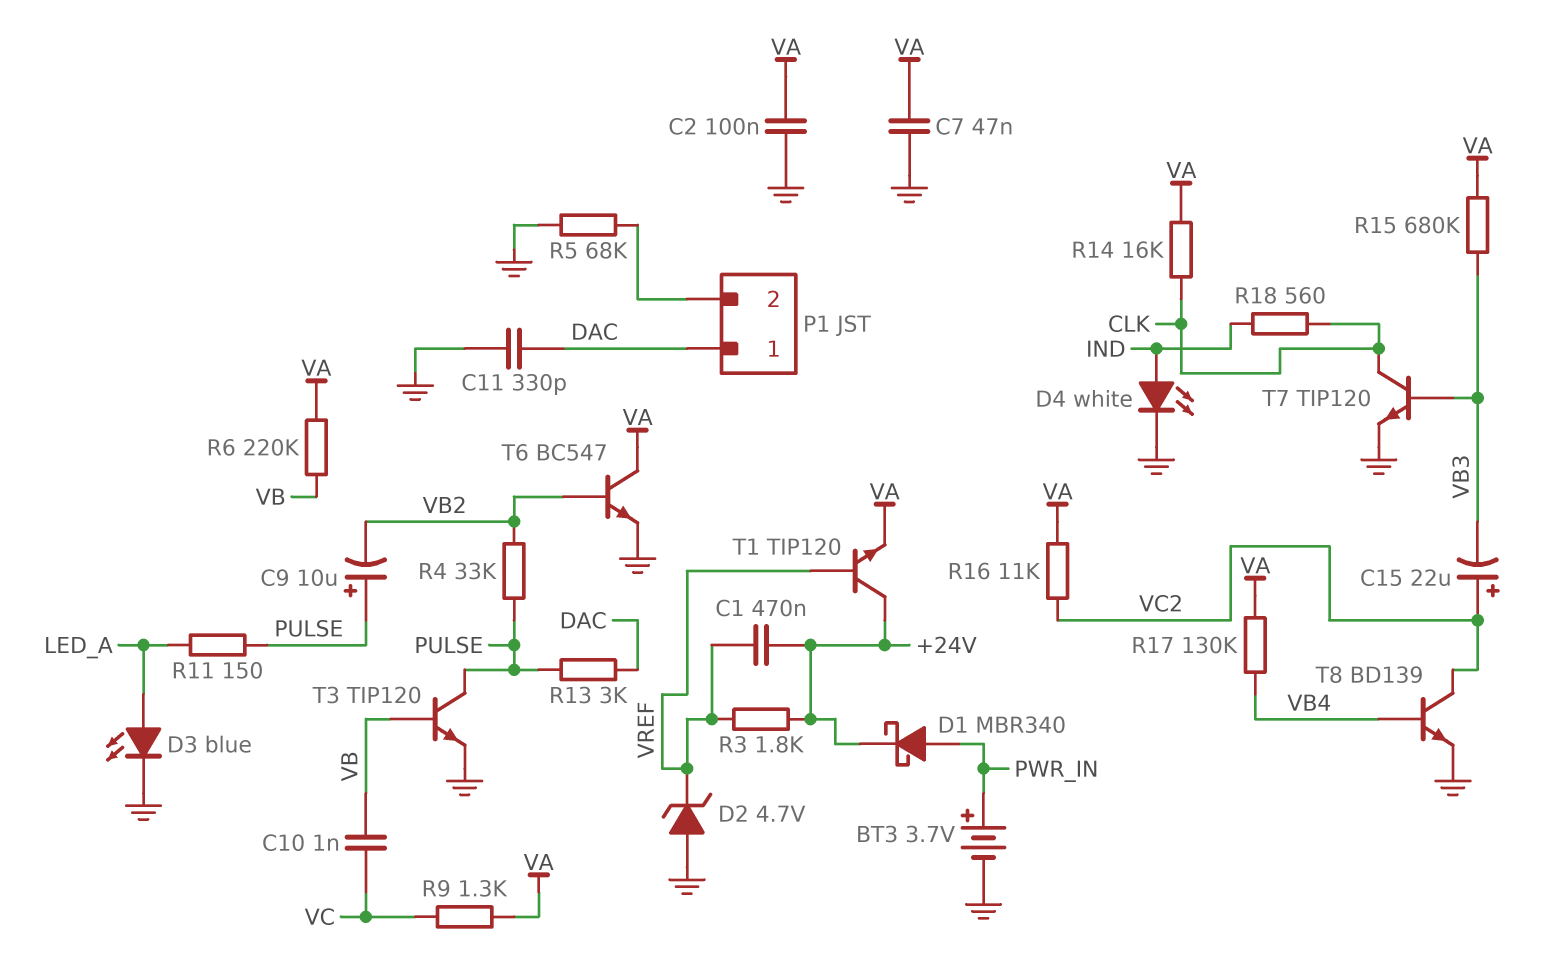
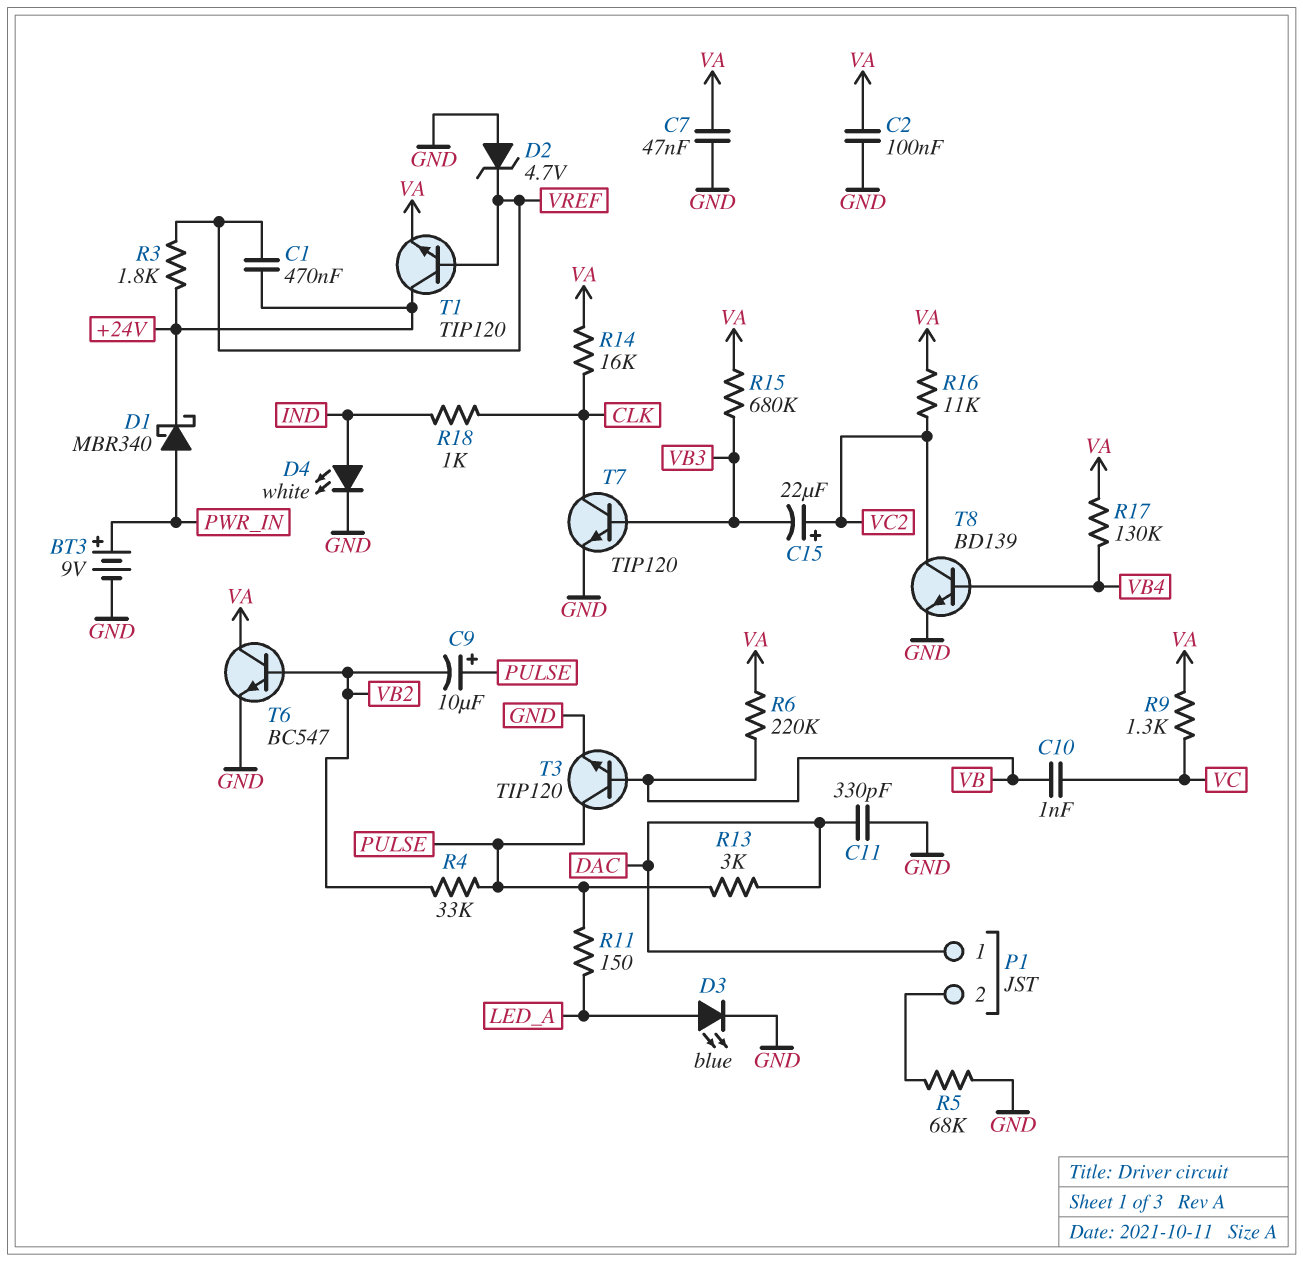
BT3: 3.7V (plus PWR_IN, minus GND) -> 9V (plus PWR_IN, minus GND)
R18: 560 (CLK, IND) -> 1k (CLK, IND)

